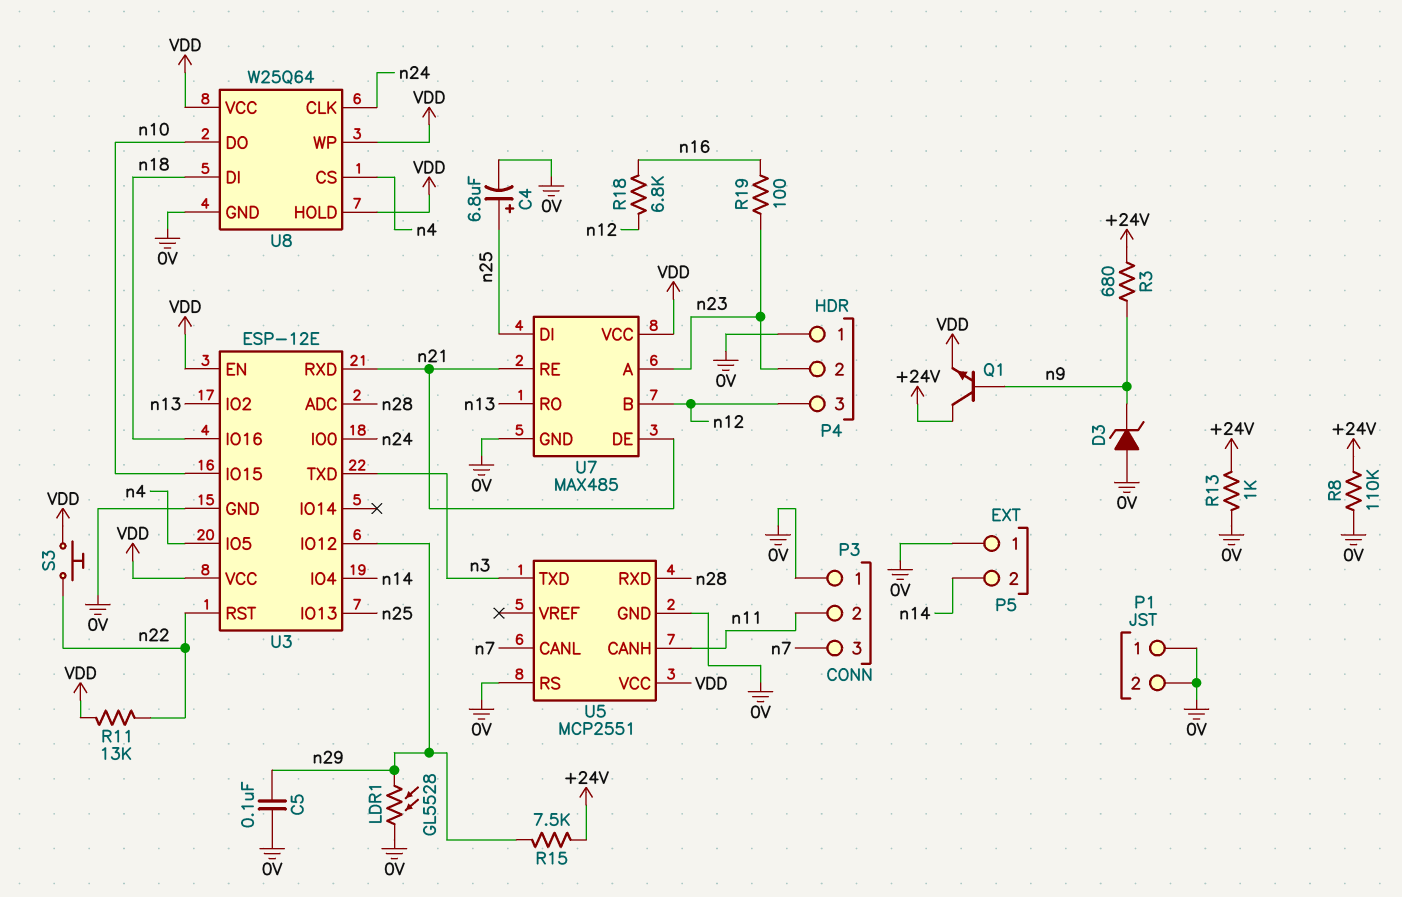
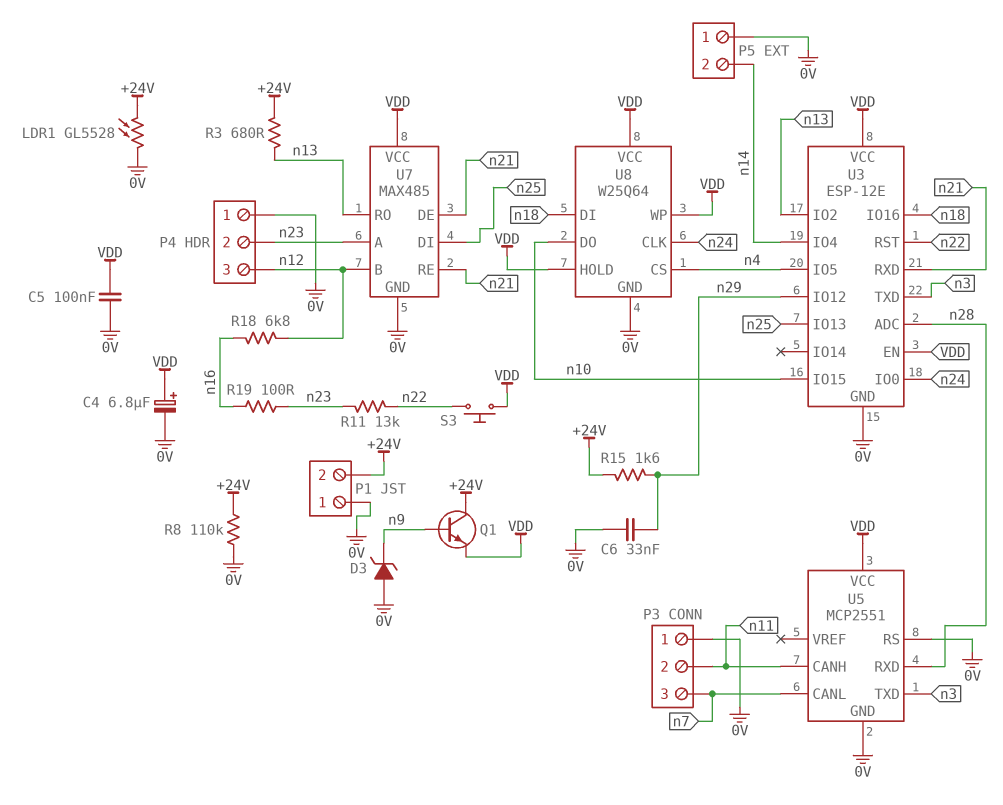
C4: 6.8uF (plus n25, minus 0V) -> 6.8uF (plus VDD, minus 0V)
C5: 100nF (0V, n29) -> 100nF (0V, VDD)
C6: none -> 33nF (0V, n29)
LDR1: GL5528 (0V, n29) -> GL5528 (+24V, 0V)
P1 pin 2: 0V -> +24V
R3: 680 (+24V, n9) -> 680 (+24V, n13)
R11: 13k (VDD, n22) -> 13k (n22, n23)
R13: 1k (+24V, 0V) -> none
R15: 7.5k (+24V, n29) -> 1.6k (+24V, n29)

